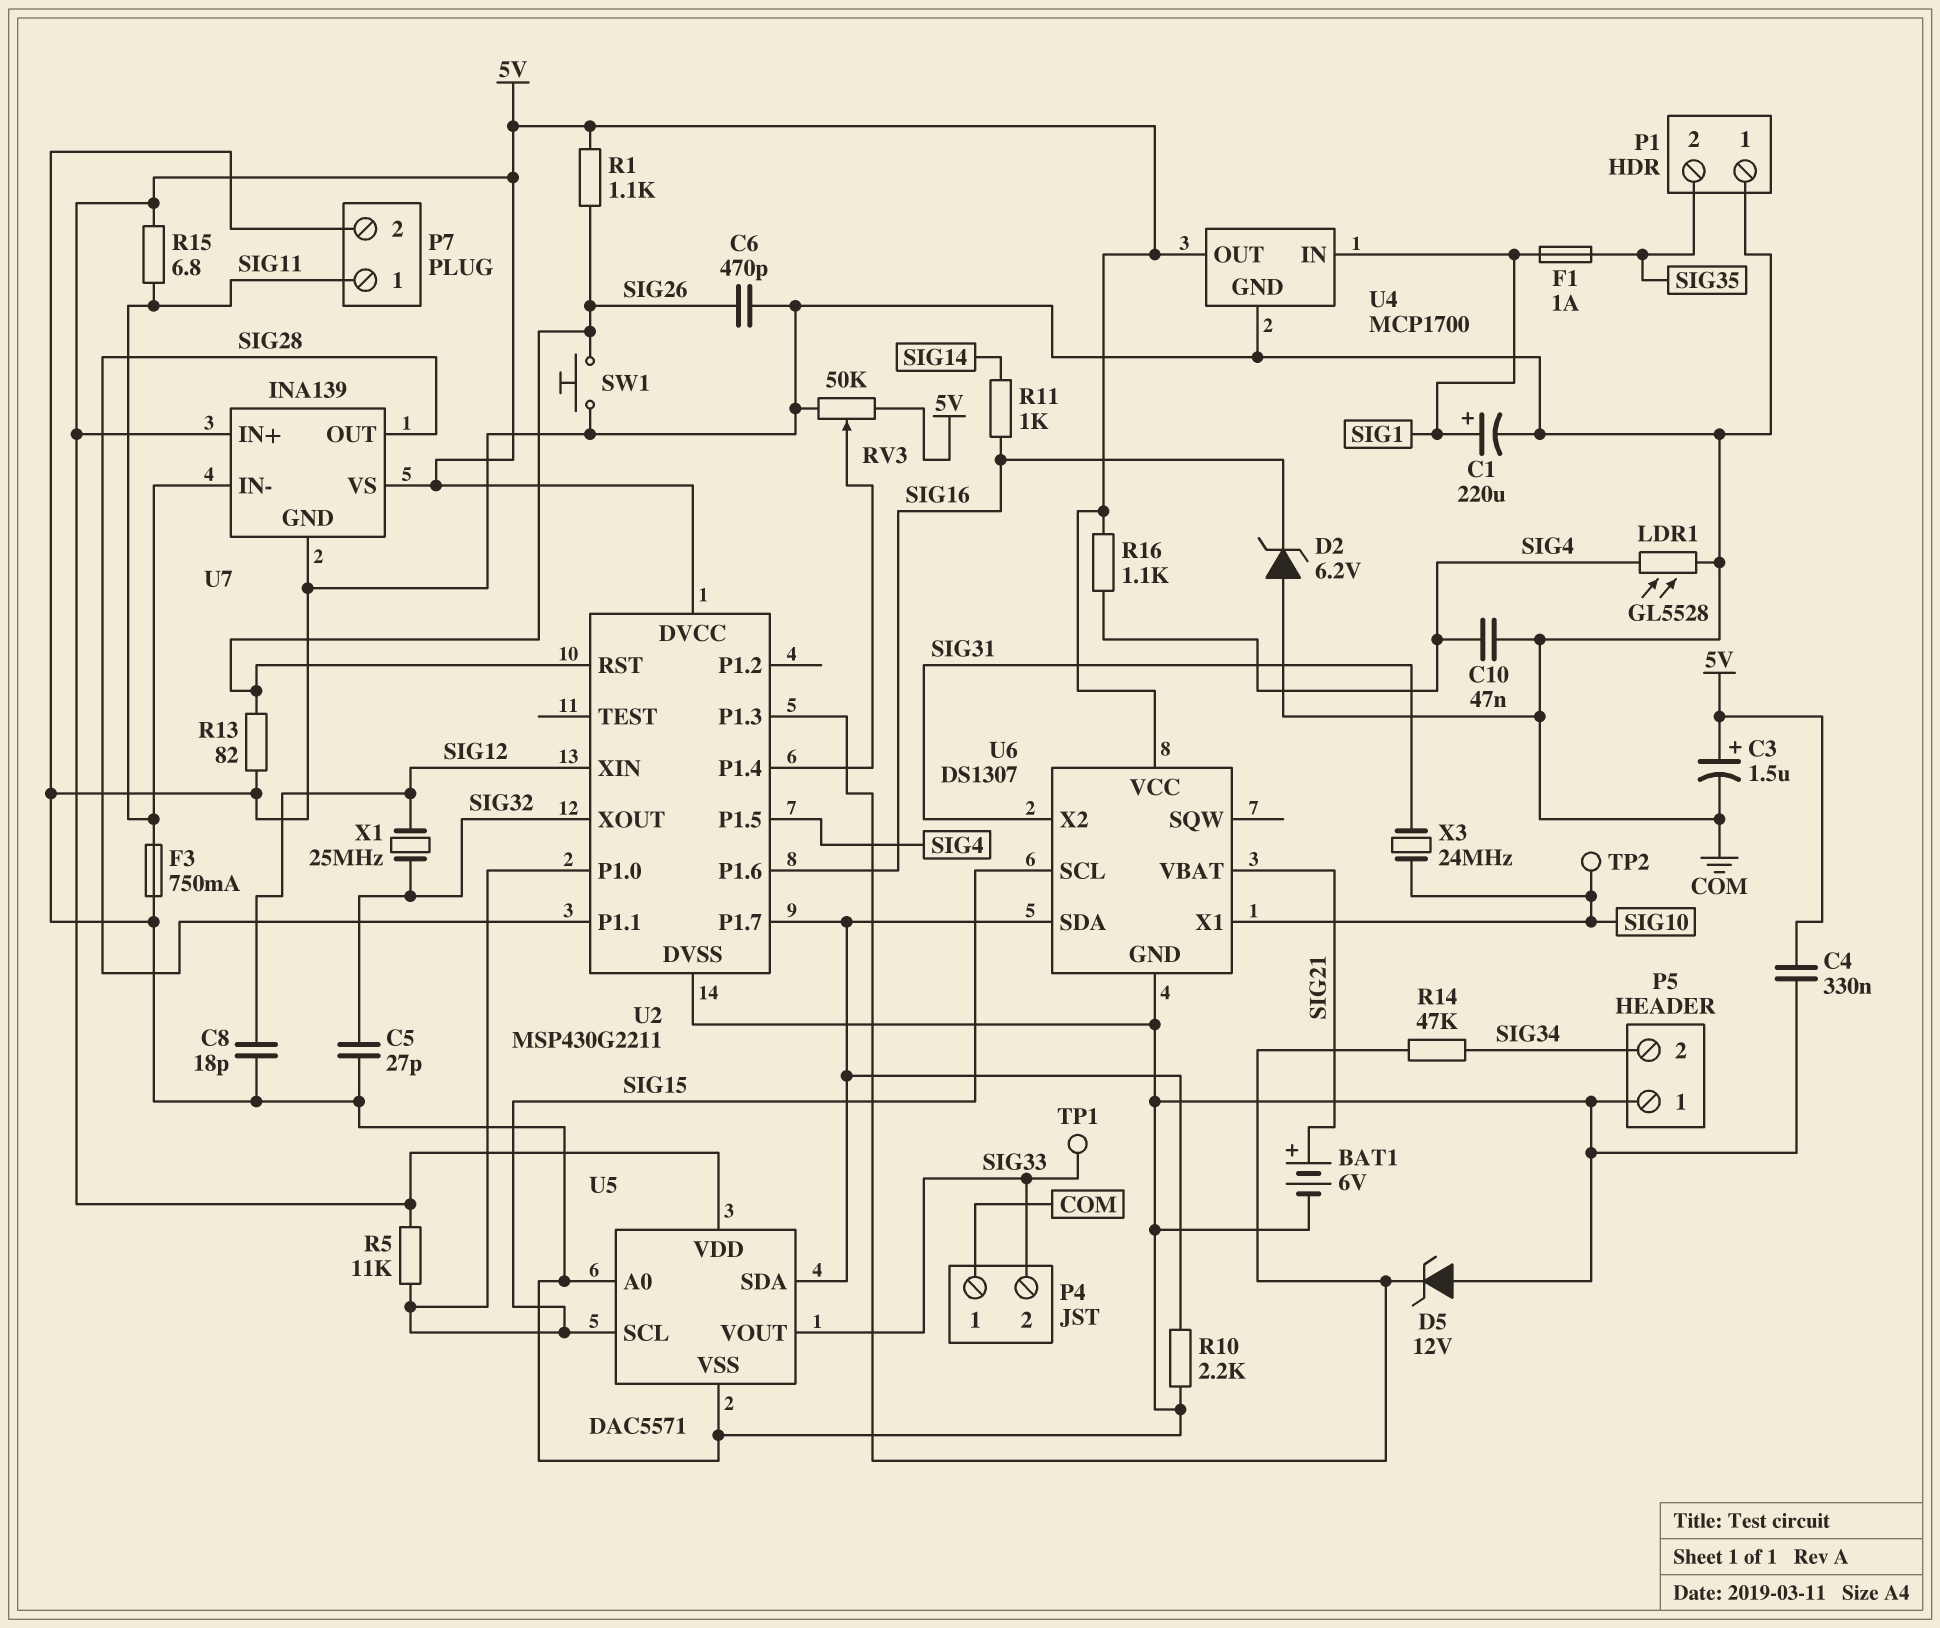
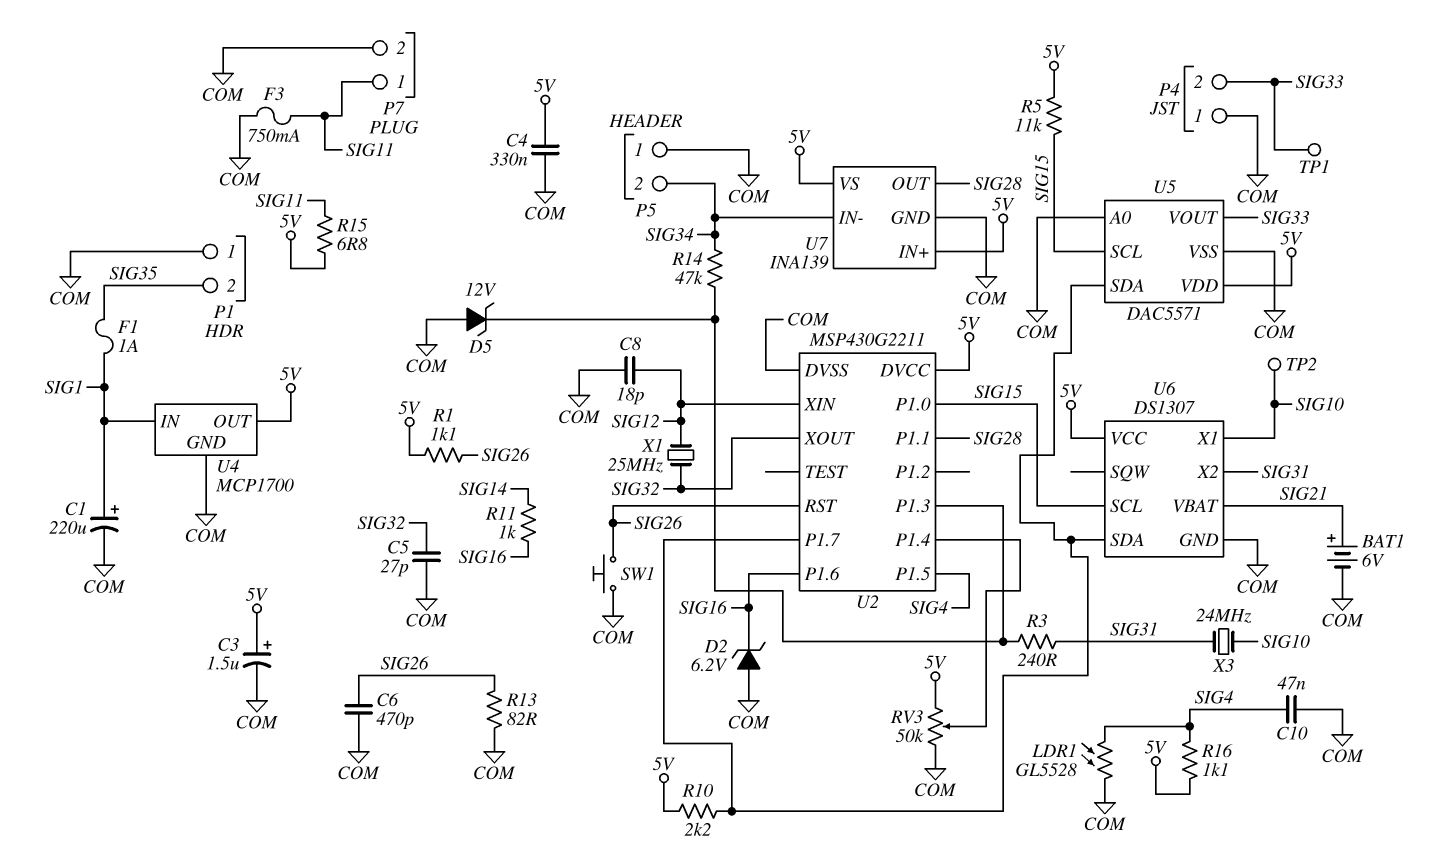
R3: none -> 240 (SIG31, U2/P1.3)
R10: 2.2k (COM, U2/P1.7) -> 2.2k (5V, U2/P1.7)
U7 pin IN-: SIG11 -> SIG34

